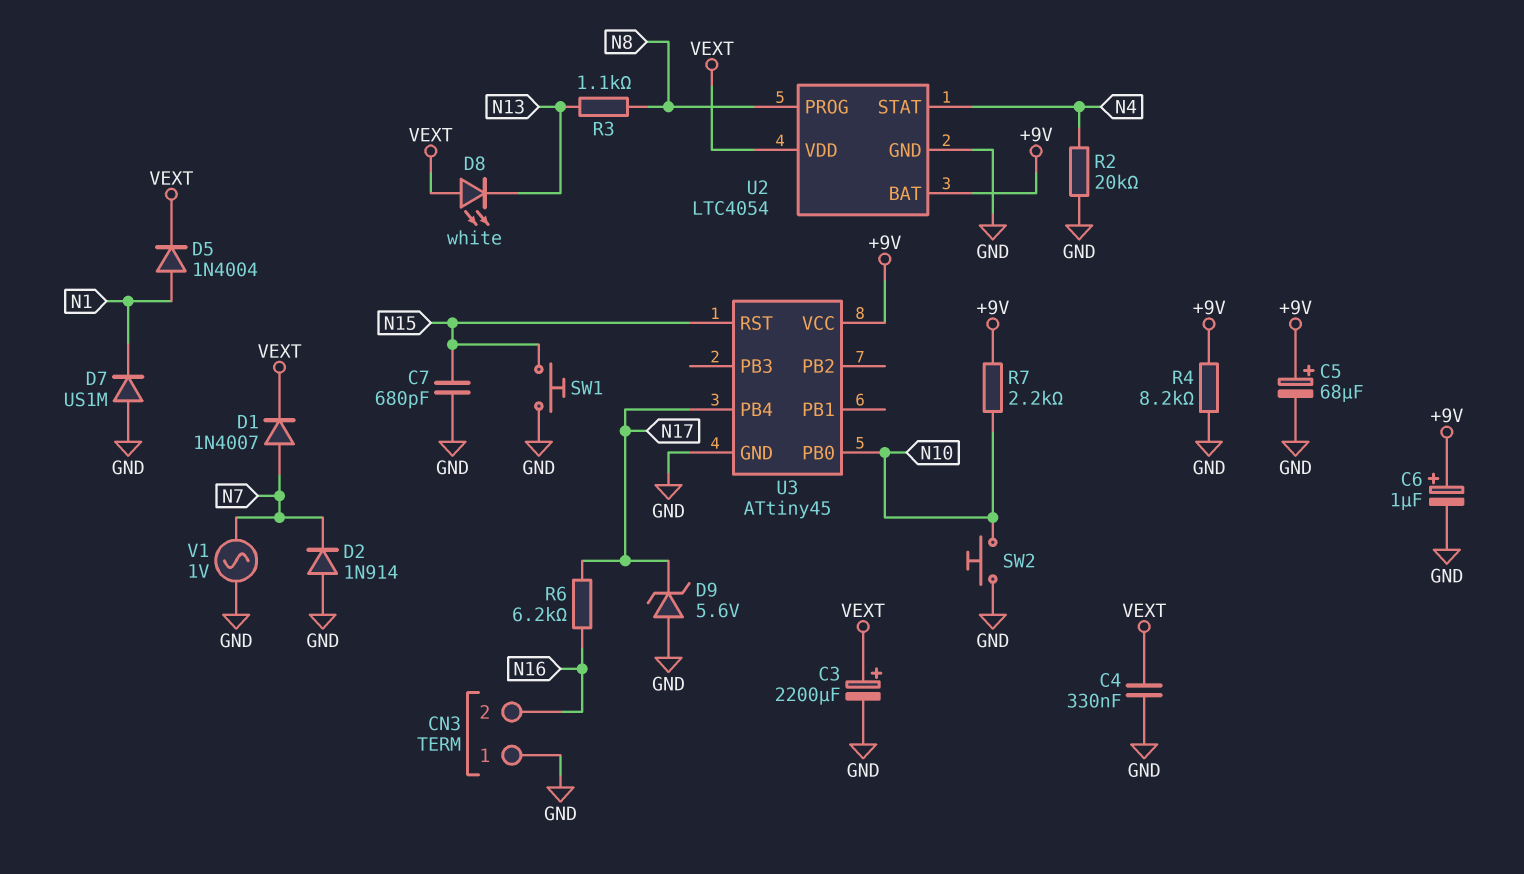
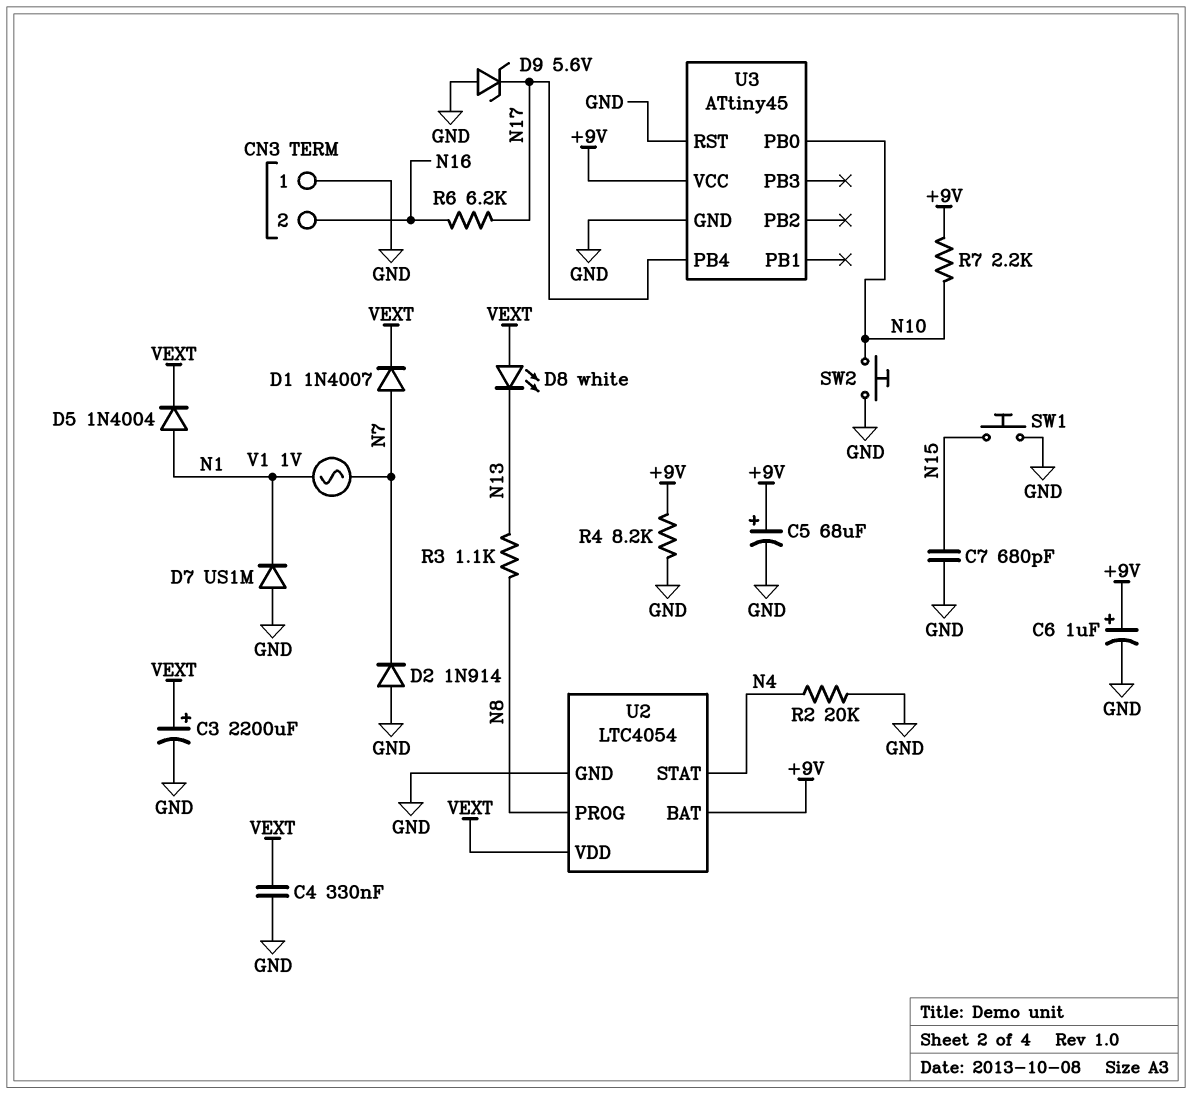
U3 pin RST: N15 -> GND
V1: AC 1V (GND, N7) -> AC 1V (N1, N7)

